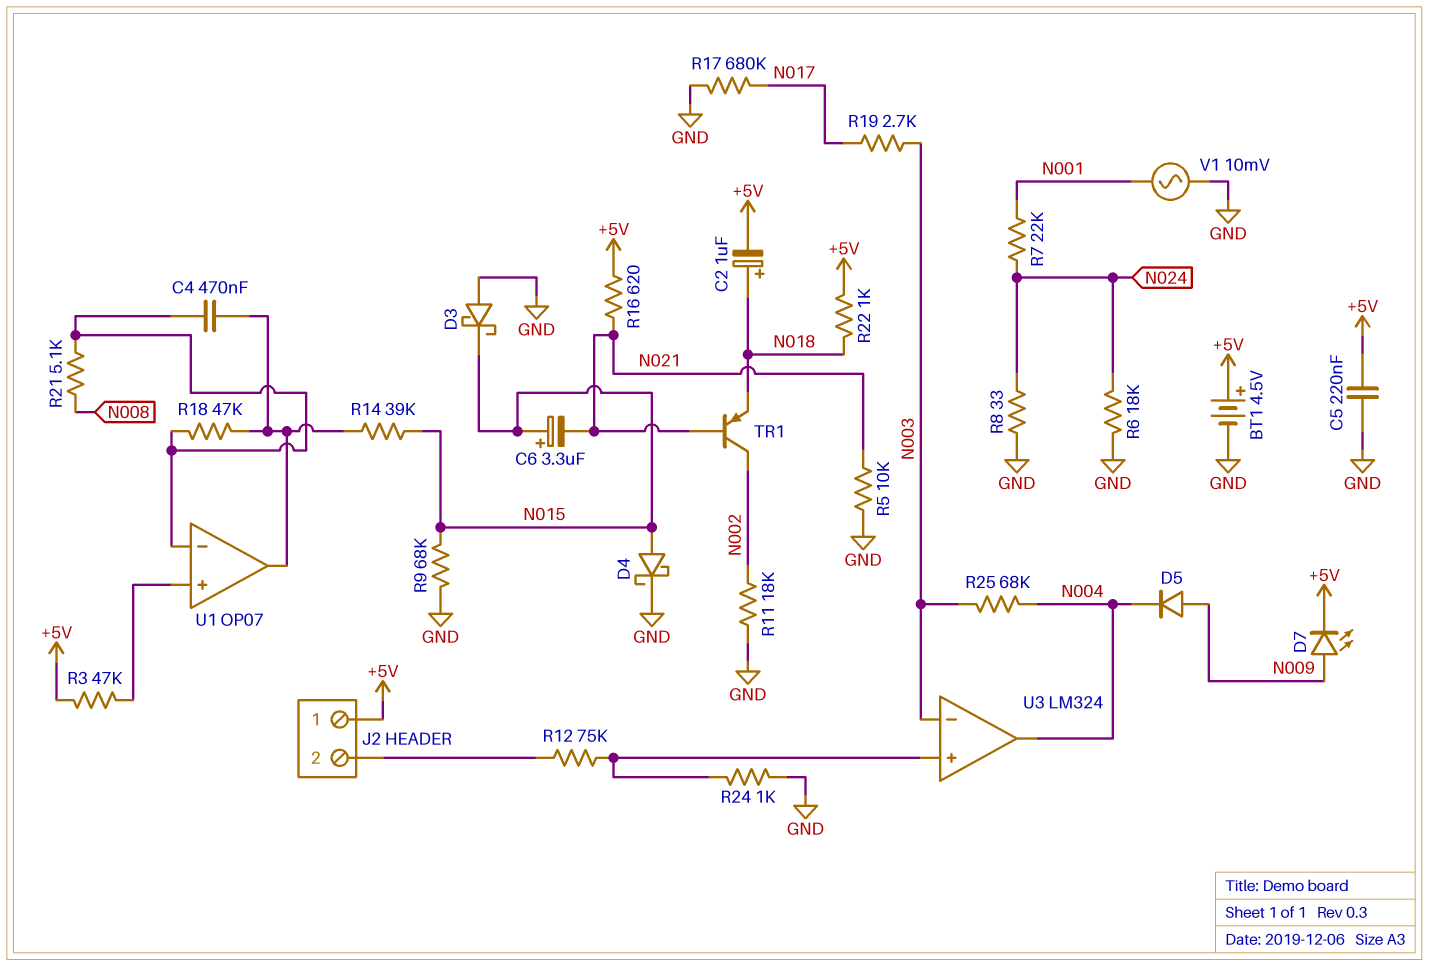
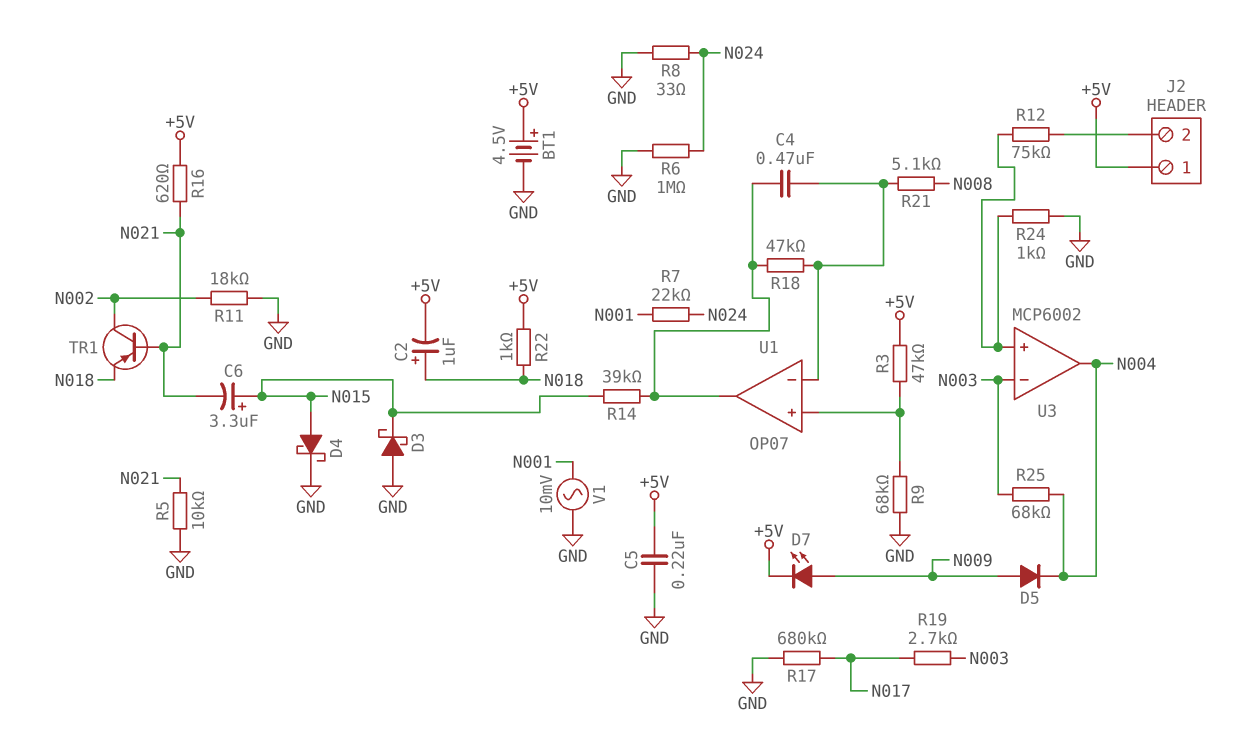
R6: 18k (GND, N024) -> 1M (GND, N024)
R9: 68k (GND, N015) -> 68k (GND, U1/in+)
U3: LM324 -> MCP6002

